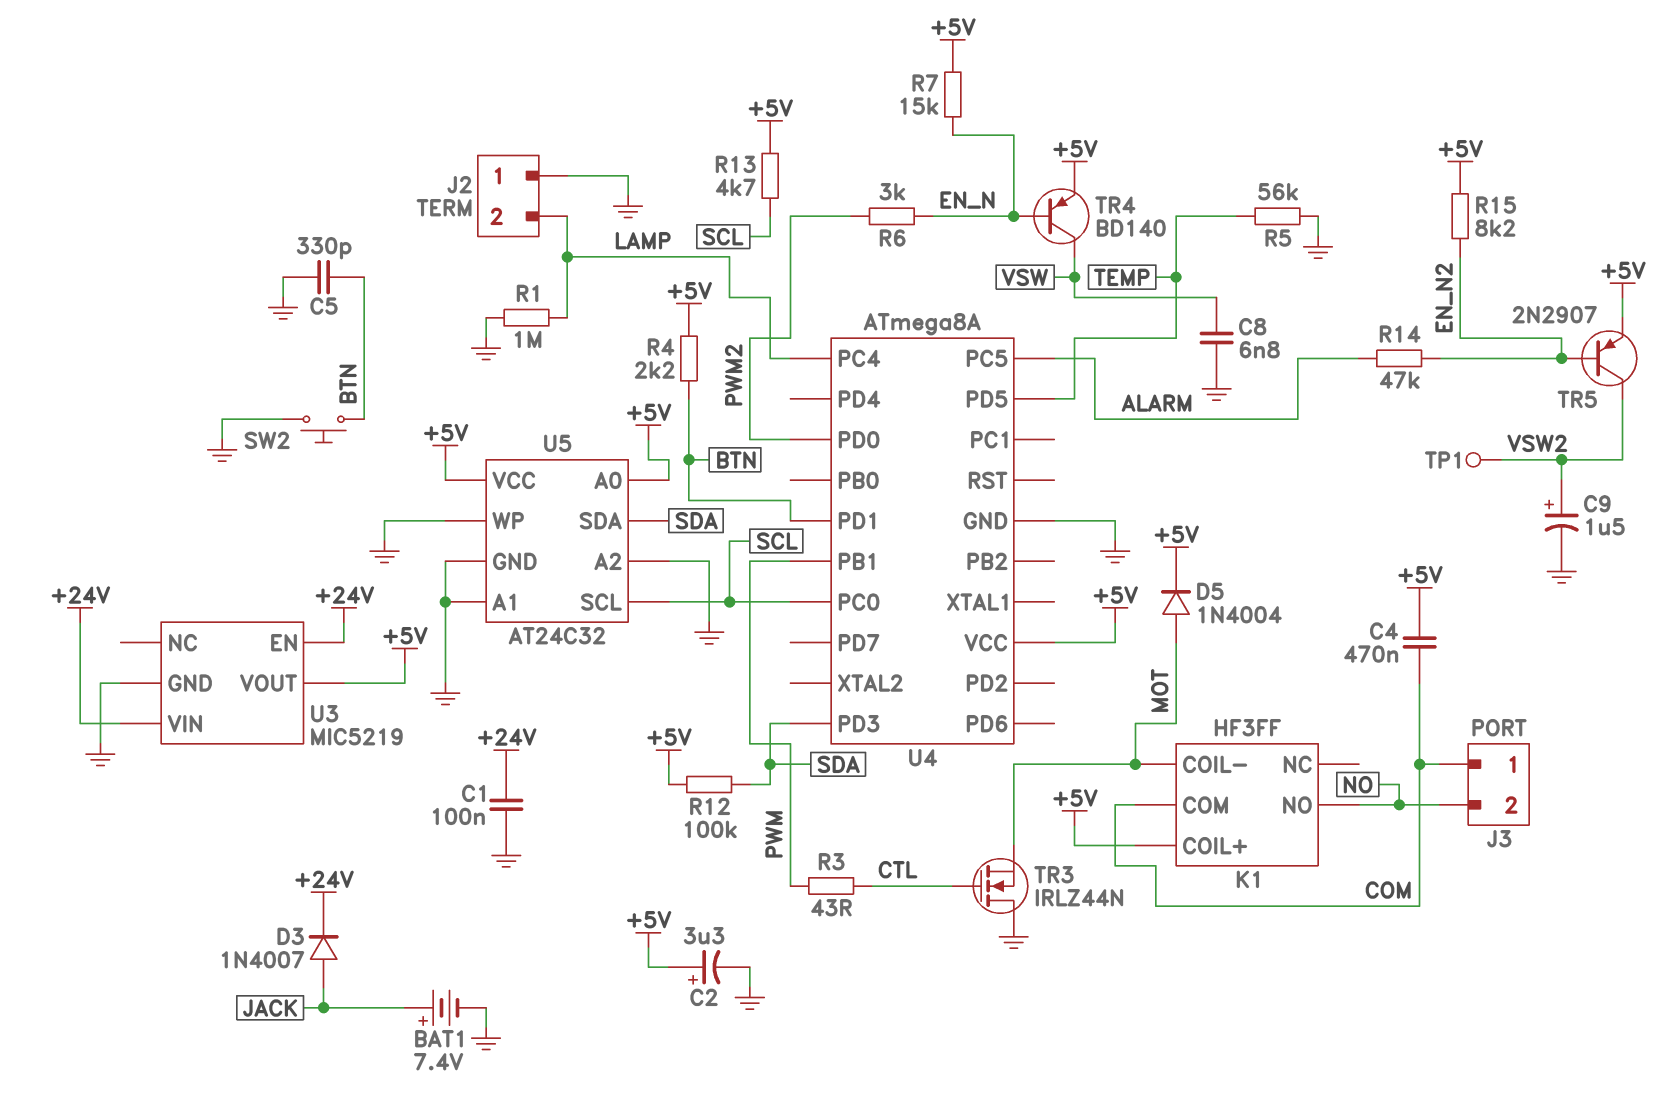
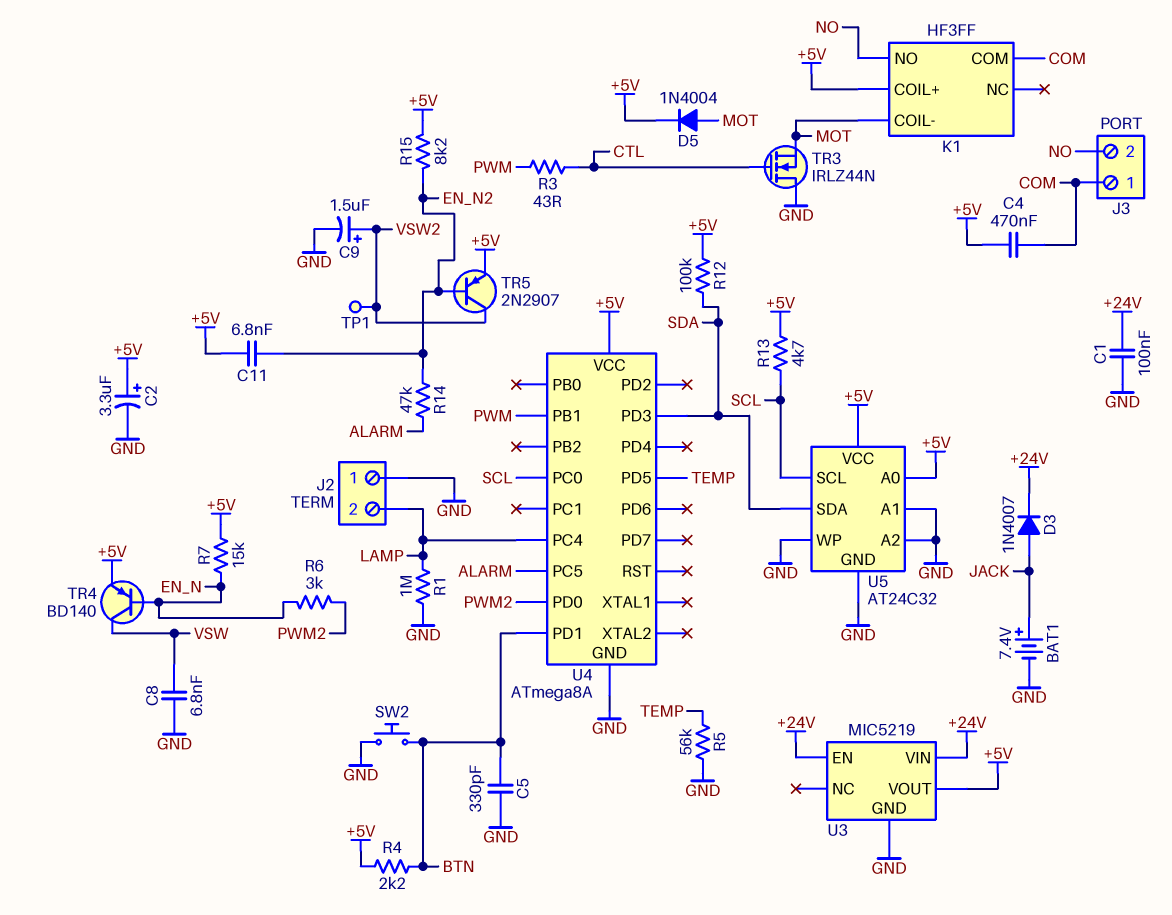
C11: none -> 6.8nF (+5V, EN_N2)

